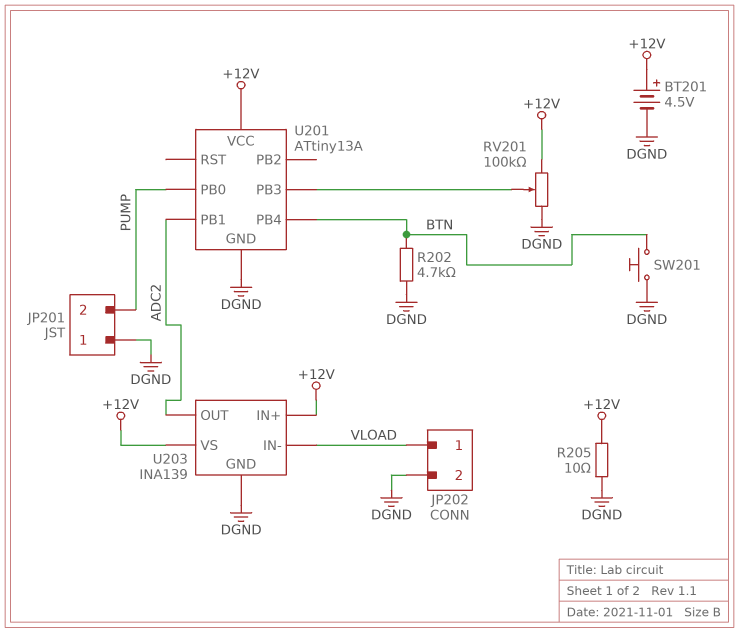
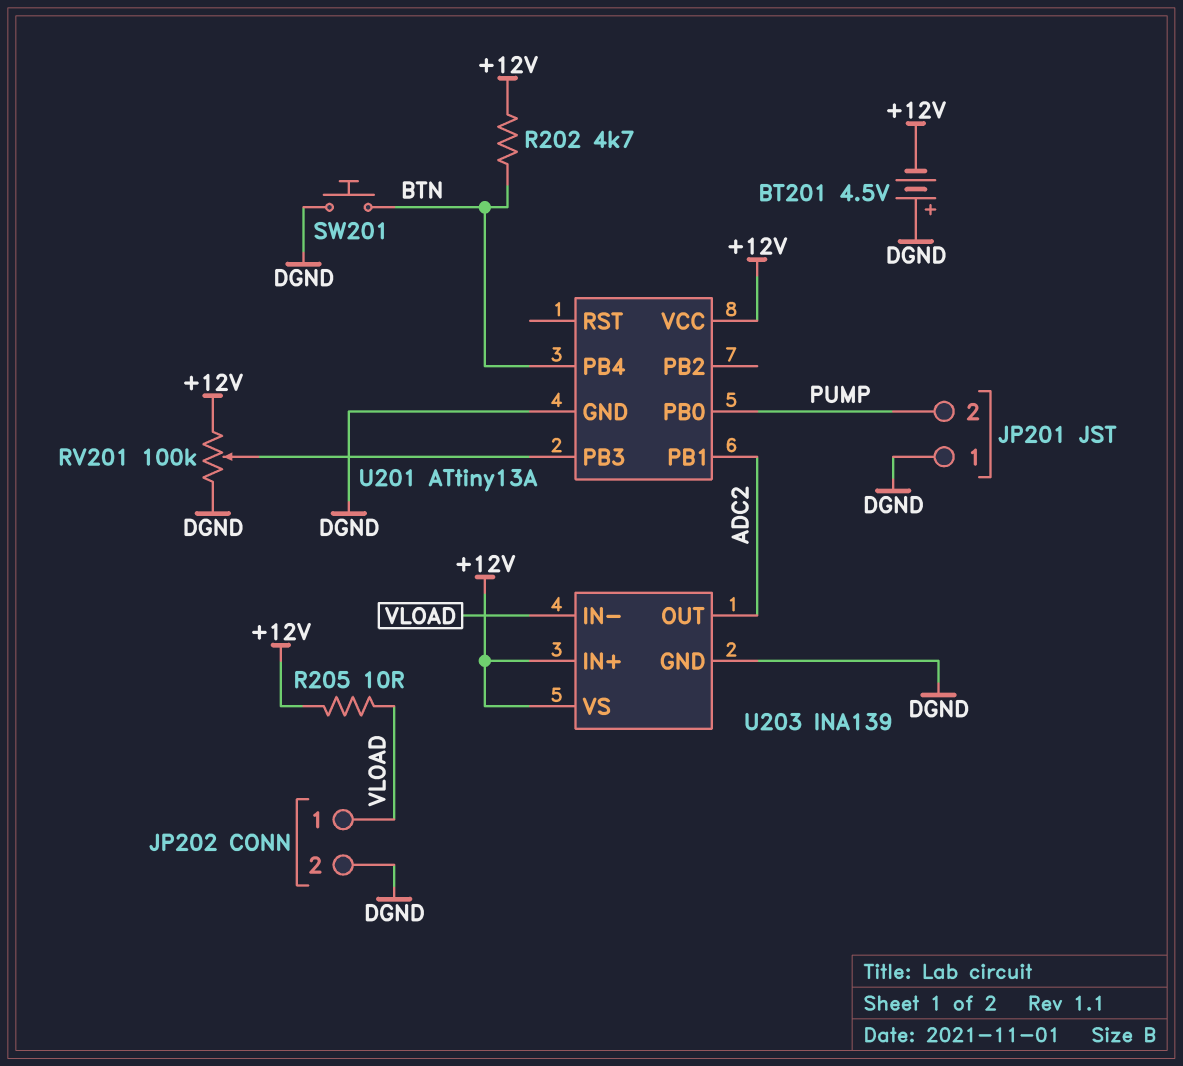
BT201: 4.5V (plus +12V, minus DGND) -> 4.5V (plus DGND, minus +12V)
R202: 4.7k (BTN, DGND) -> 4.7k (+12V, BTN)
R205: 10 (+12V, DGND) -> 10 (+12V, VLOAD)

